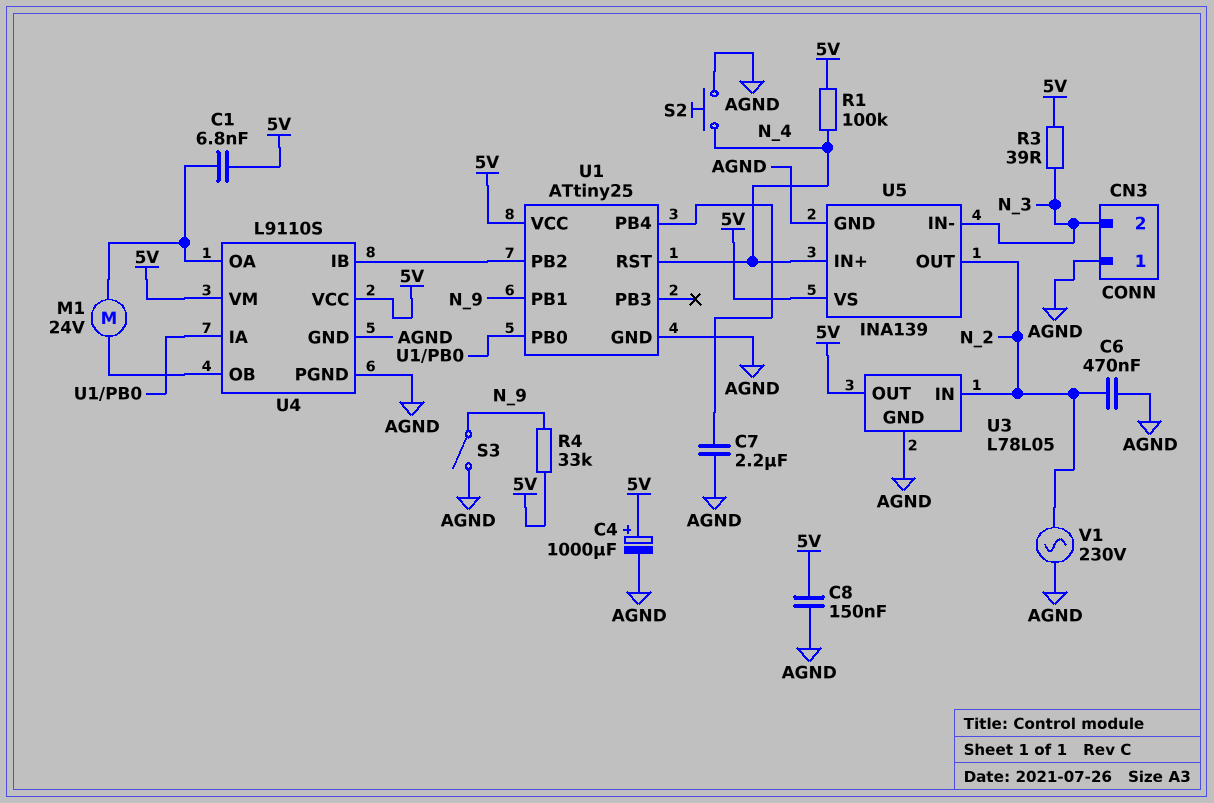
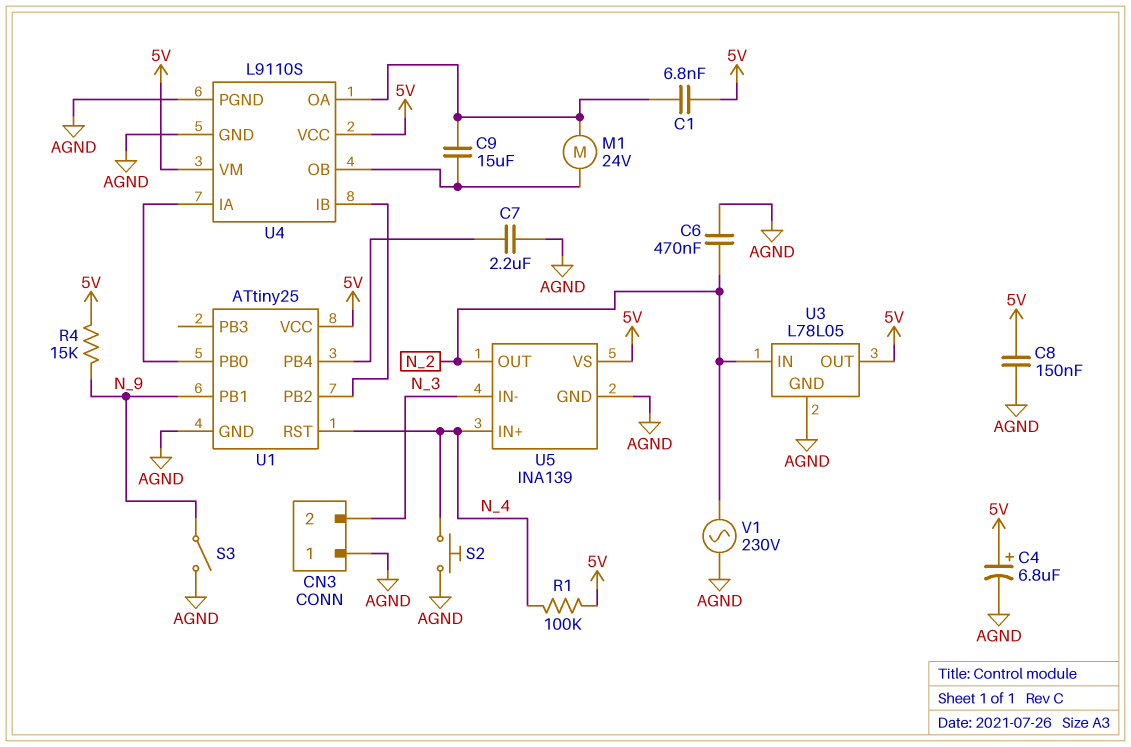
C4: 1000uF (plus 5V, minus AGND) -> 6.8uF (plus 5V, minus AGND)
C9: none -> 15uF (U4/OA, U4/OB)
R3: 39 (5V, N_3) -> none
R4: 33k (5V, N_9) -> 15k (5V, N_9)

